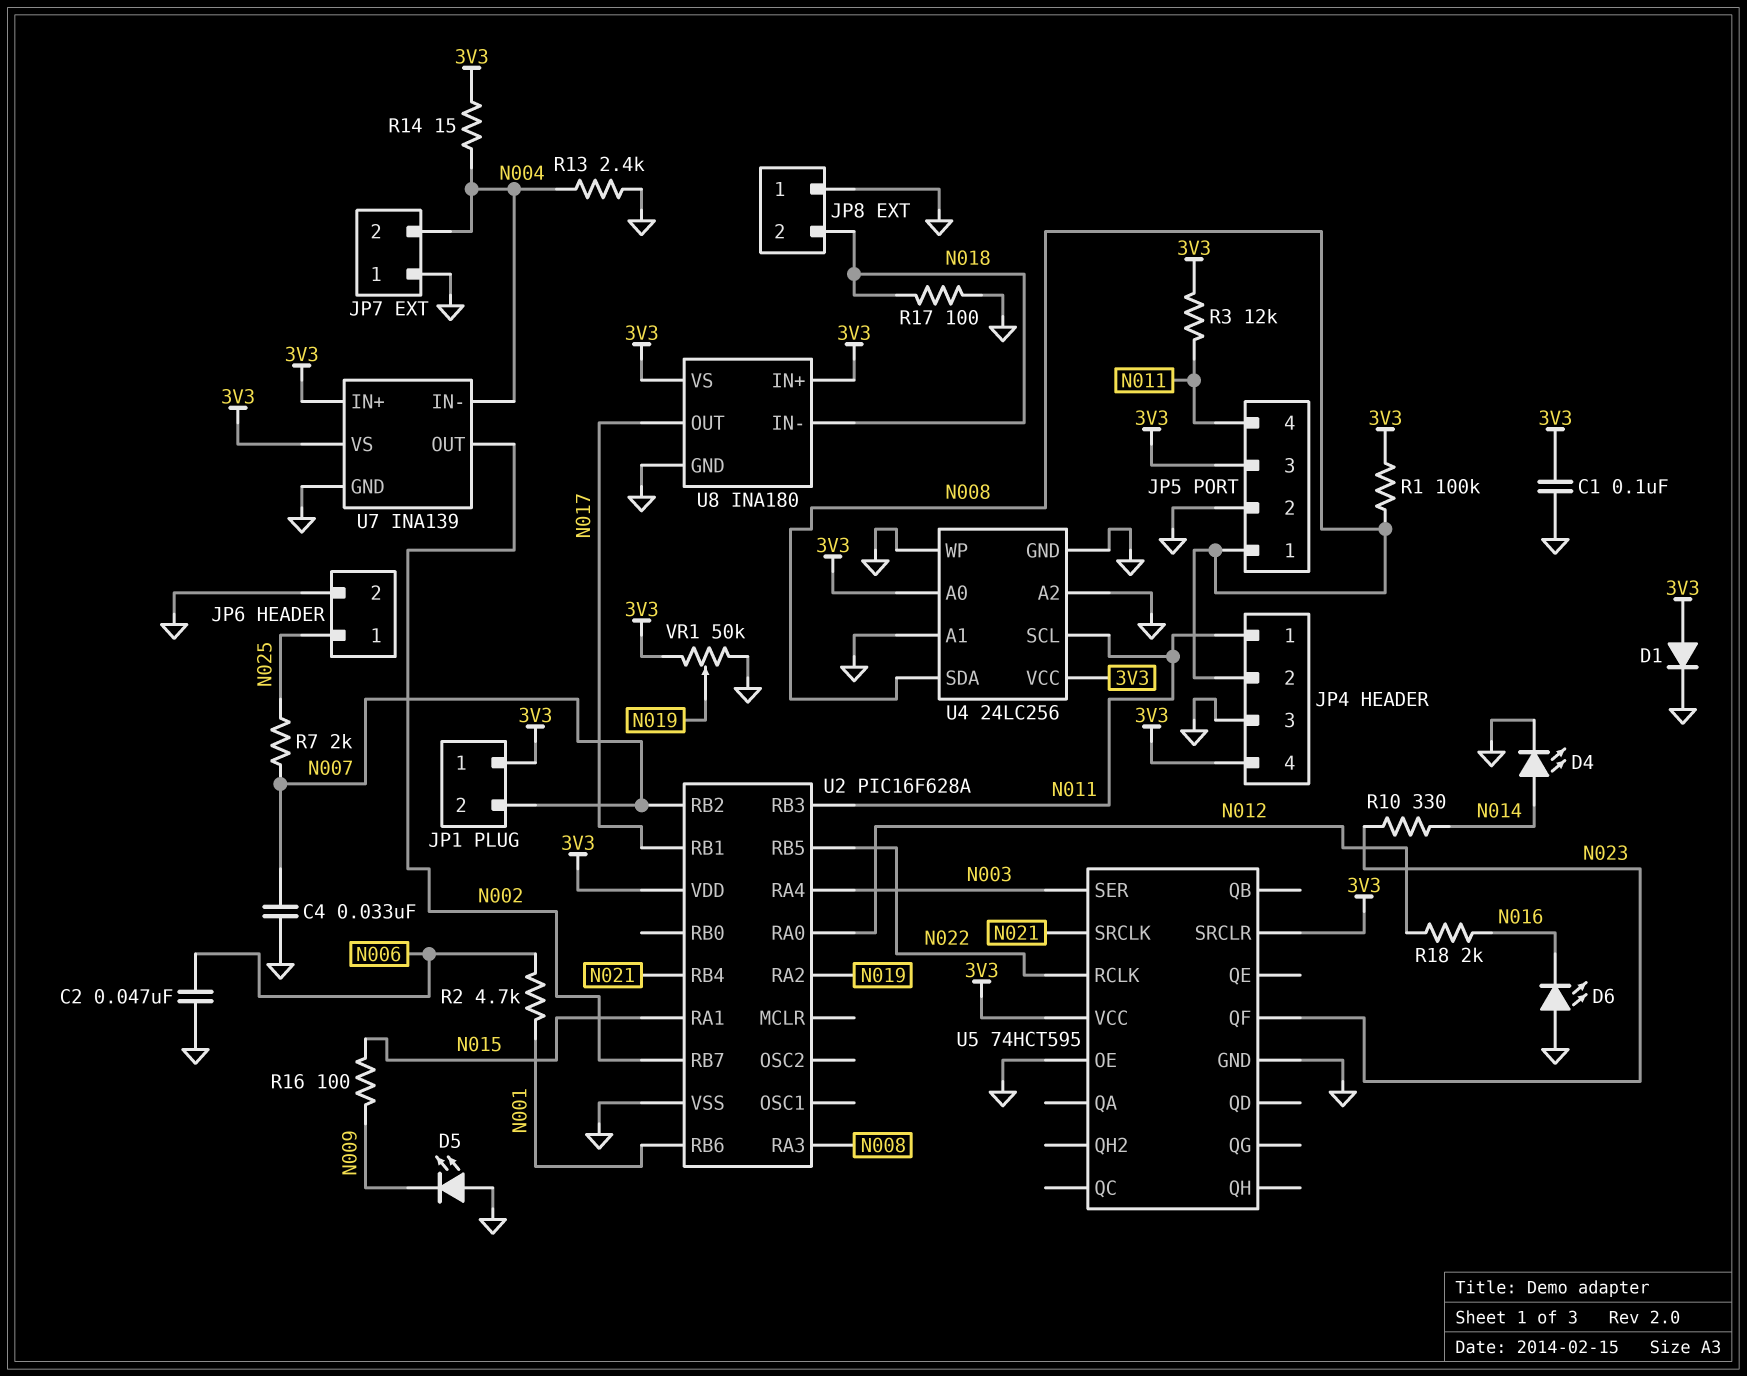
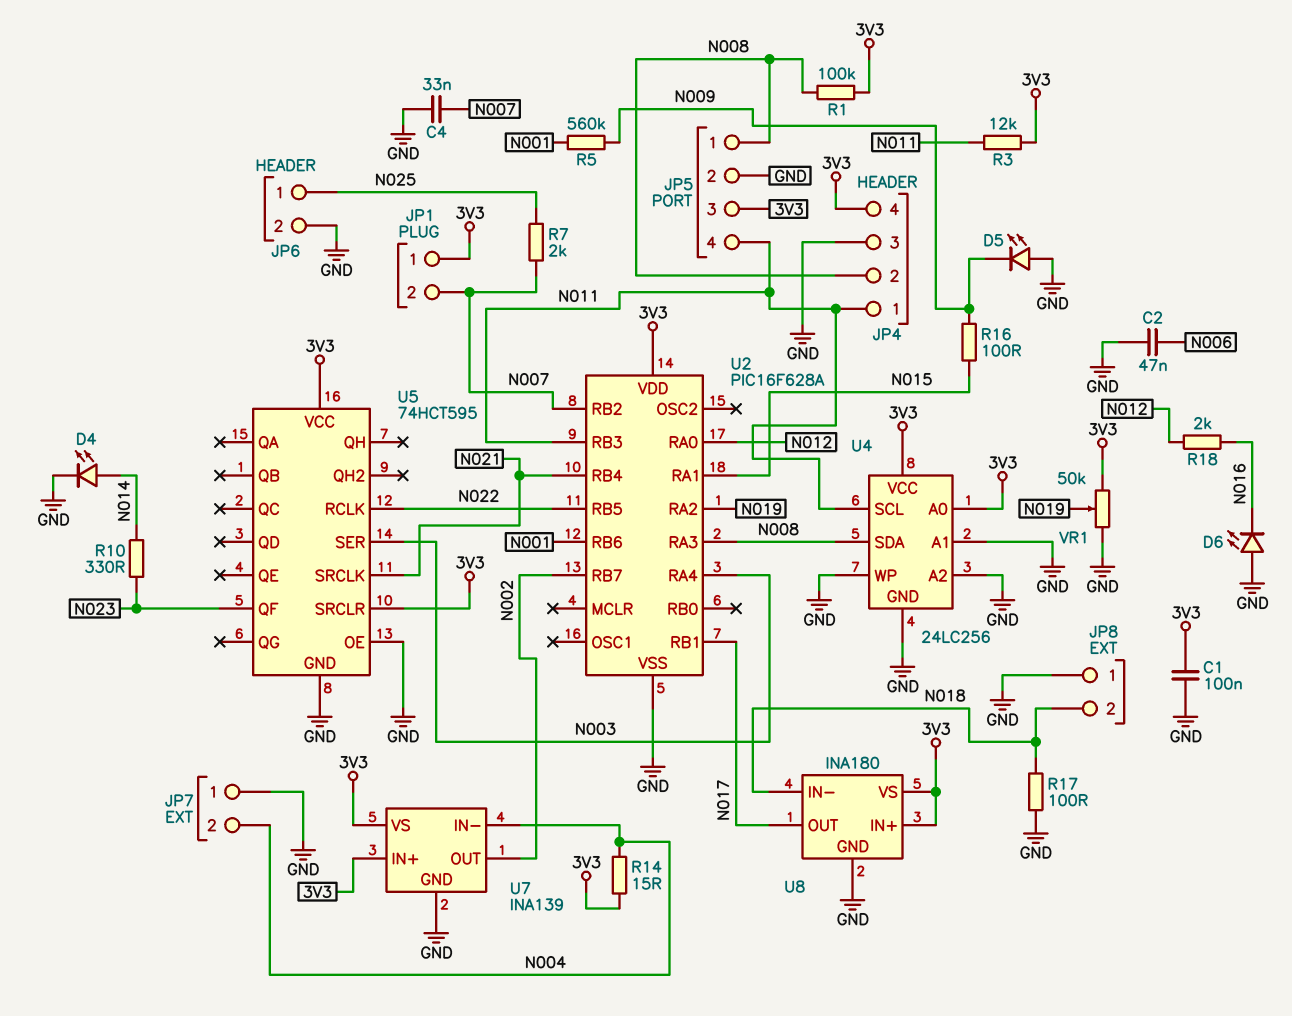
D1: diode (A 3V3, K GND) -> none
R2: 4.7k (N001, N006) -> none
R5: none -> 560k (N001, N009)
R13: 2.4k (GND, N004) -> none

